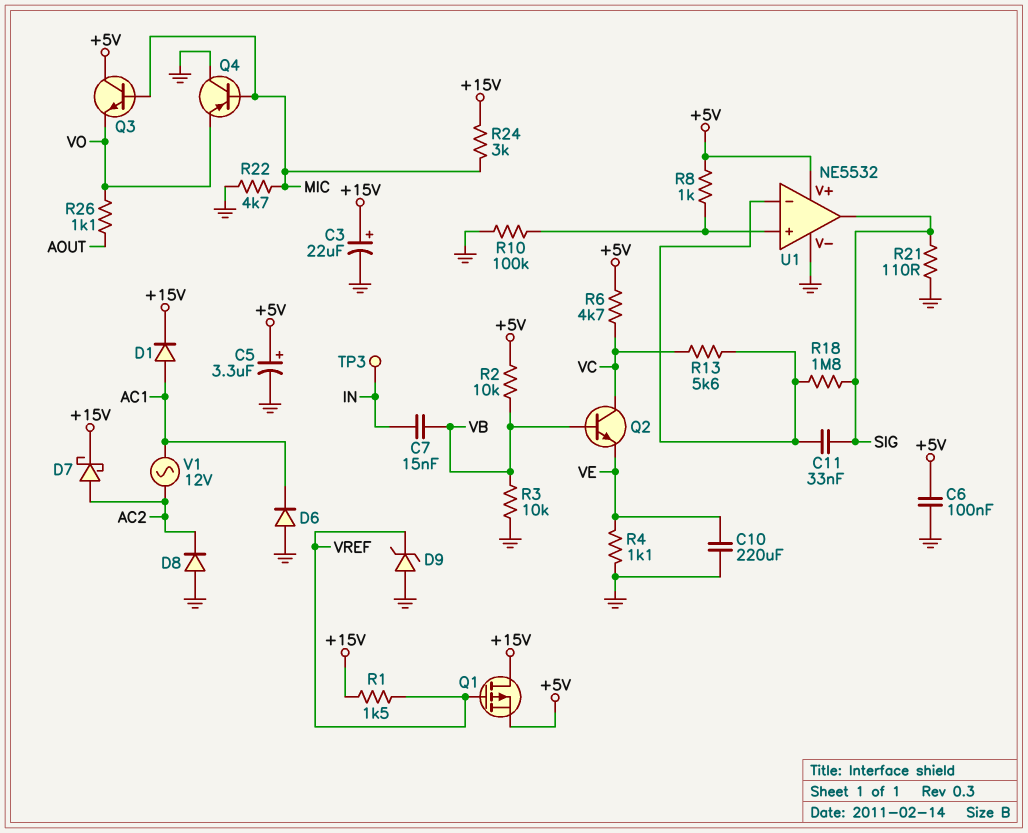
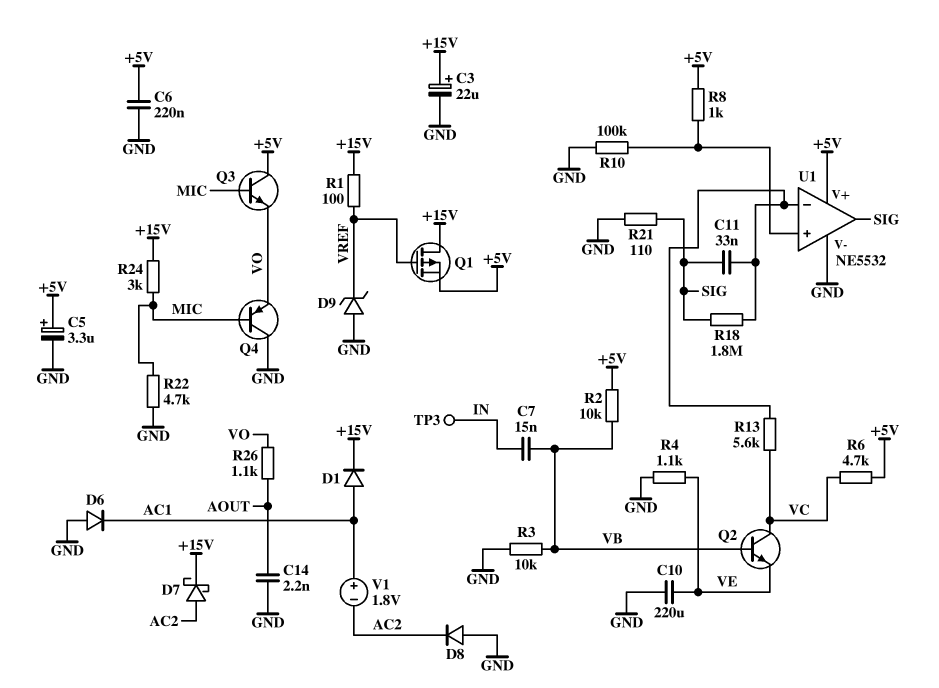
C6: 100nF (+5V, GND) -> 220nF (+5V, GND)
C14: none -> 2.2nF (AOUT, GND)
R1: 1.5k (+15V, VREF) -> 100 (+15V, VREF)
V1: AC 12V (AC1, AC2) -> 1.8V (plus AC1, minus AC2)

